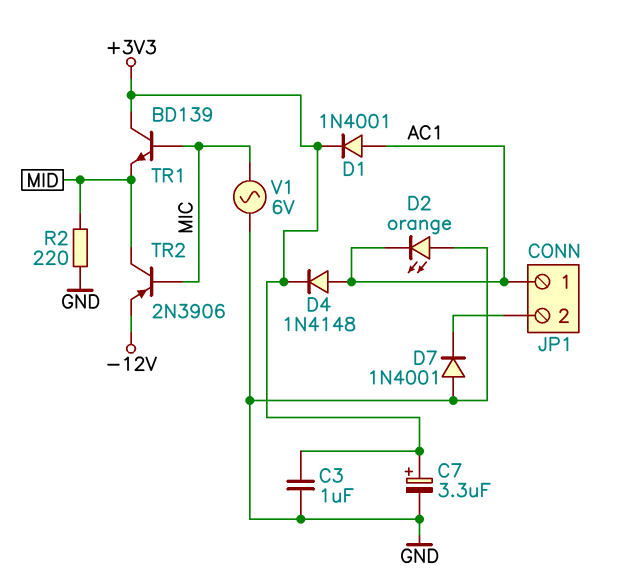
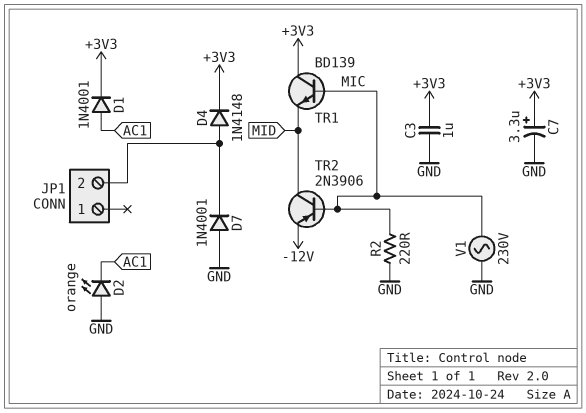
D4: diode 1N4148 (A AC1, K +3V3) -> diode 1N4148 (A JP1/2, K +3V3)
JP1 pin 1: AC1 -> none
R2: 220 (GND, MID) -> 220 (GND, MIC)
V1: AC 6V (GND, MIC) -> AC 230V (GND, MIC)

